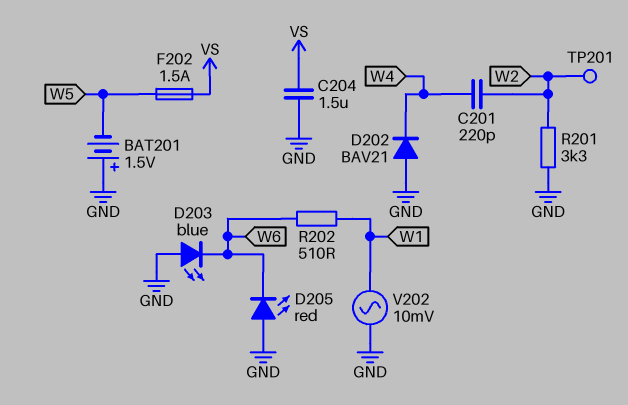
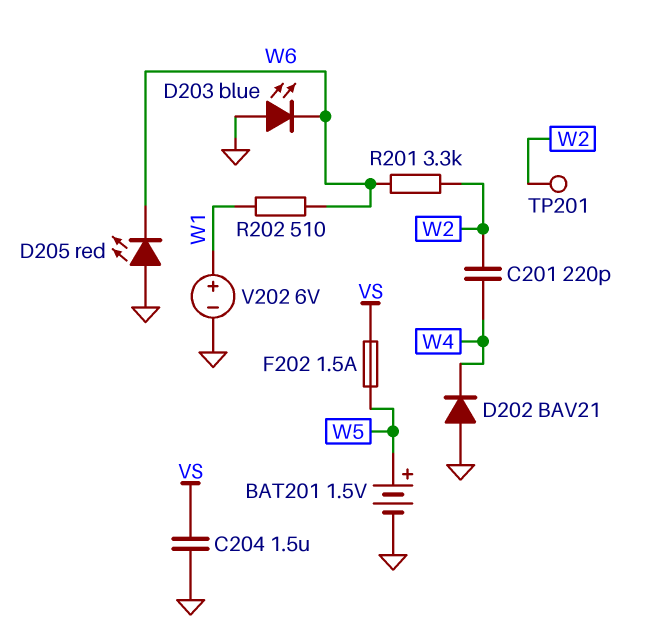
BAT201: 1.5V (plus GND, minus W5) -> 1.5V (plus W5, minus GND)
R201: 3.3k (GND, W2) -> 3.3k (W2, W6)
V202: AC 10mV (GND, W1) -> 6V (plus W1, minus GND)

